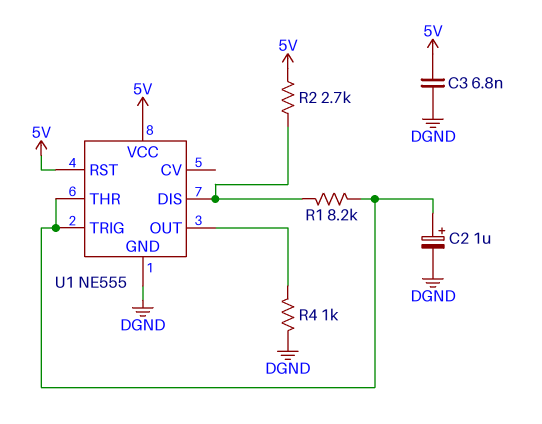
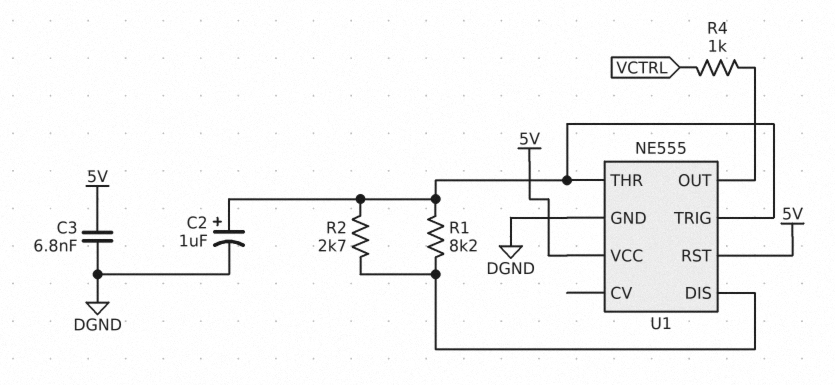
R2: 2.7k (5V, U1/DIS) -> 2.7k (U1/DIS, U1/THR)
R4: 1k (DGND, U1/OUT) -> 1k (U1/OUT, VCTRL)

